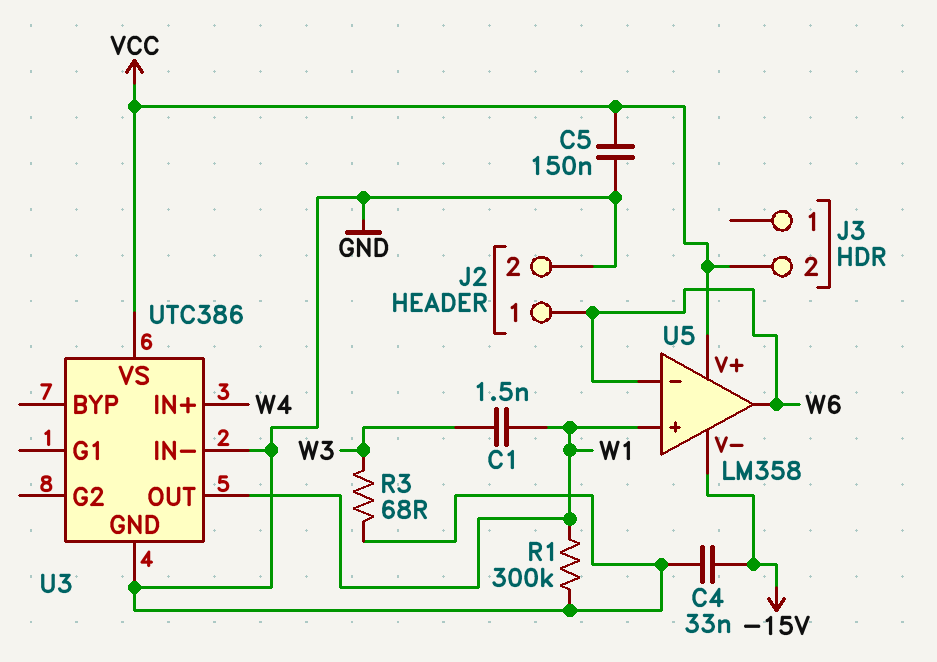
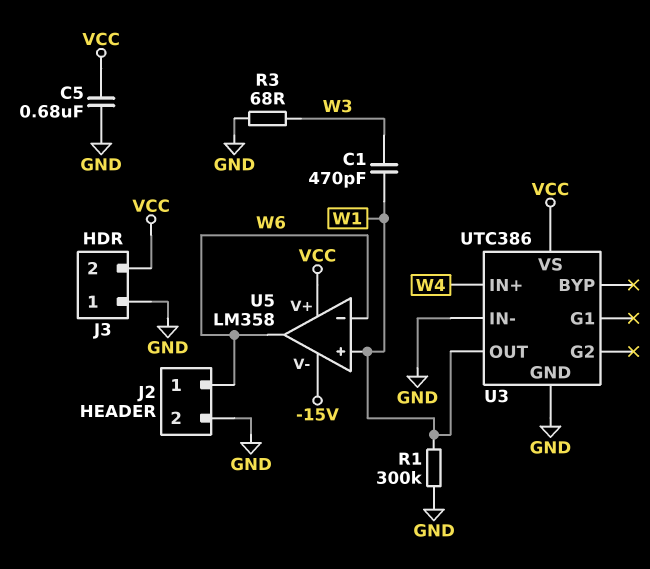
C1: 1.5nF (W1, W3) -> 470pF (W1, W3)
C4: 33nF (-15V, GND) -> none
C5: 150nF (GND, VCC) -> 680nF (GND, VCC)
J3 pin 1: none -> GND

